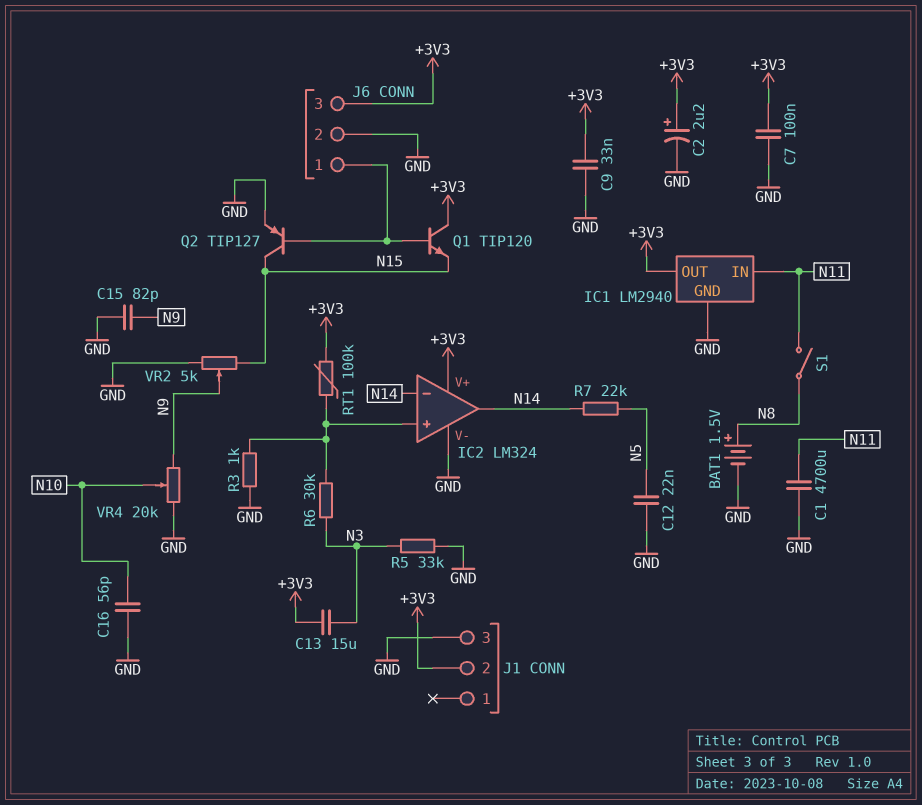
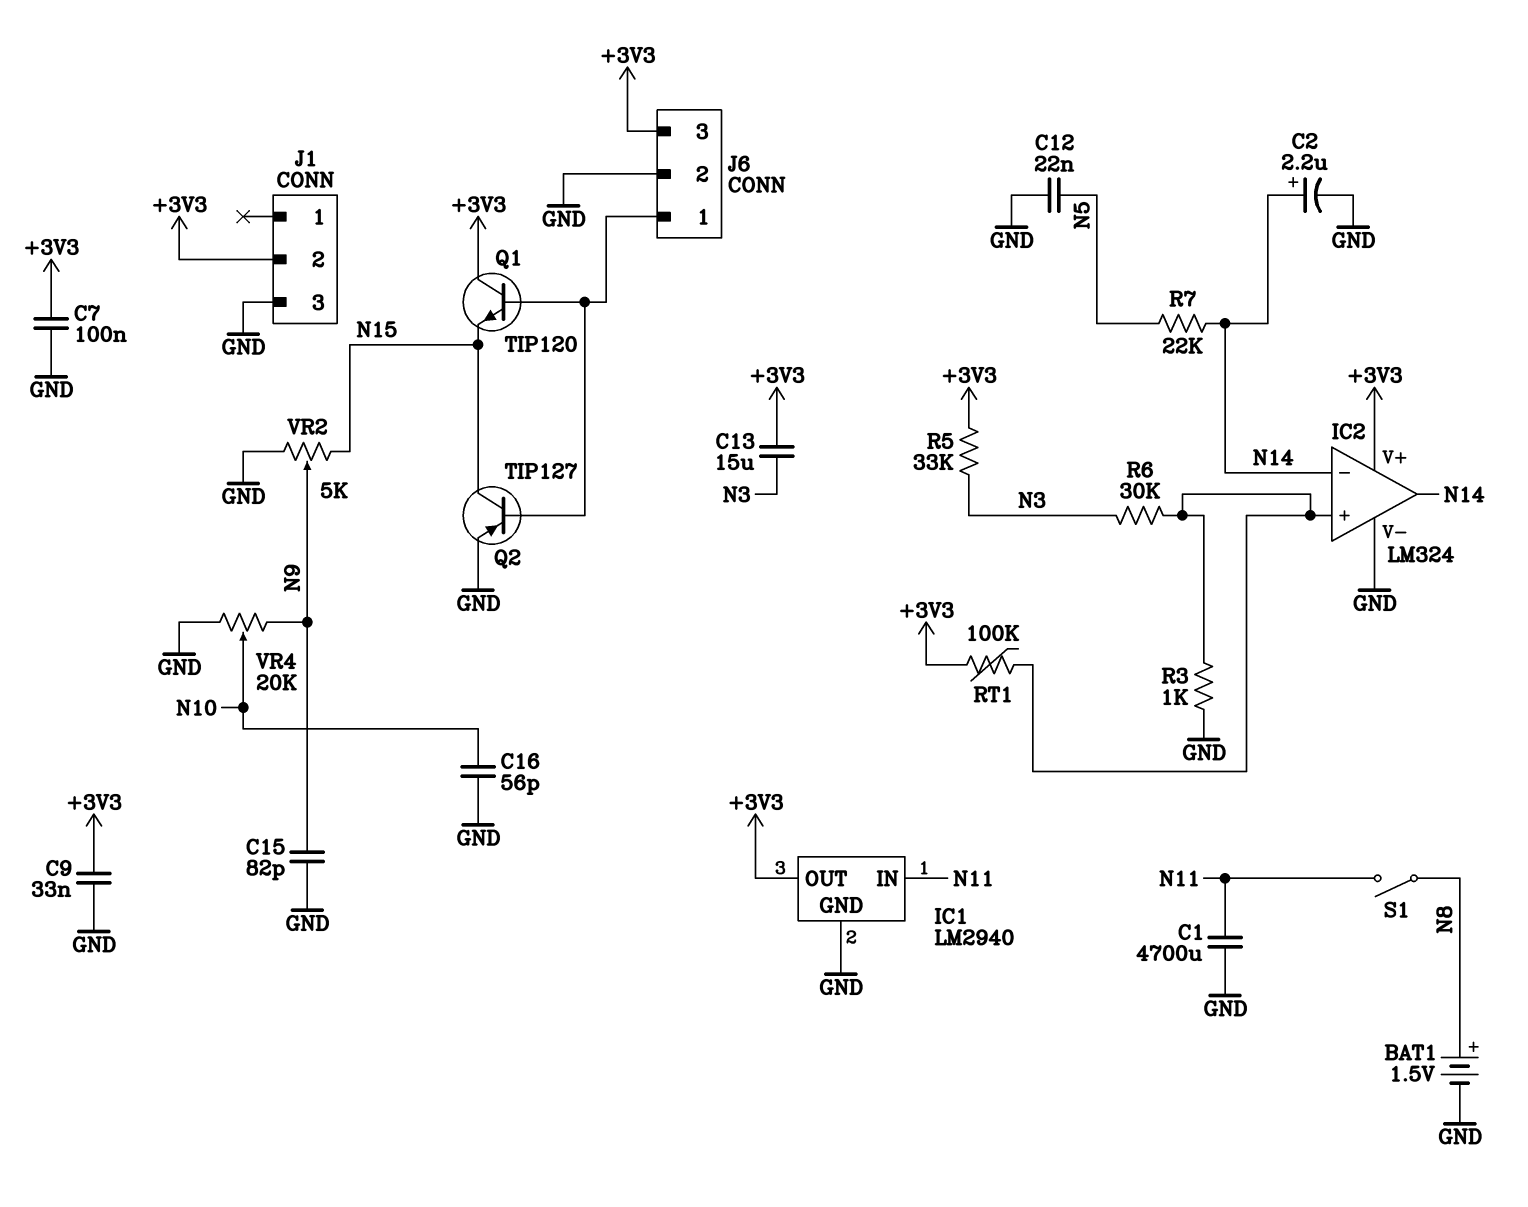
C2: 2.2uF (plus +3V3, minus GND) -> 2.2uF (plus N14, minus GND)
R5: 33k (GND, N3) -> 33k (+3V3, N3)

